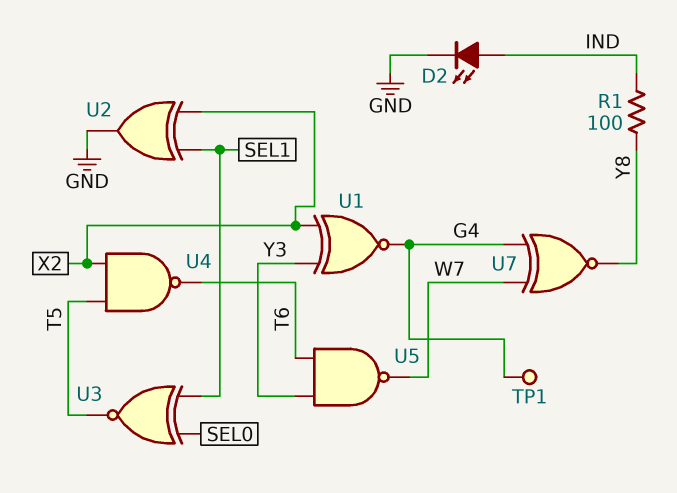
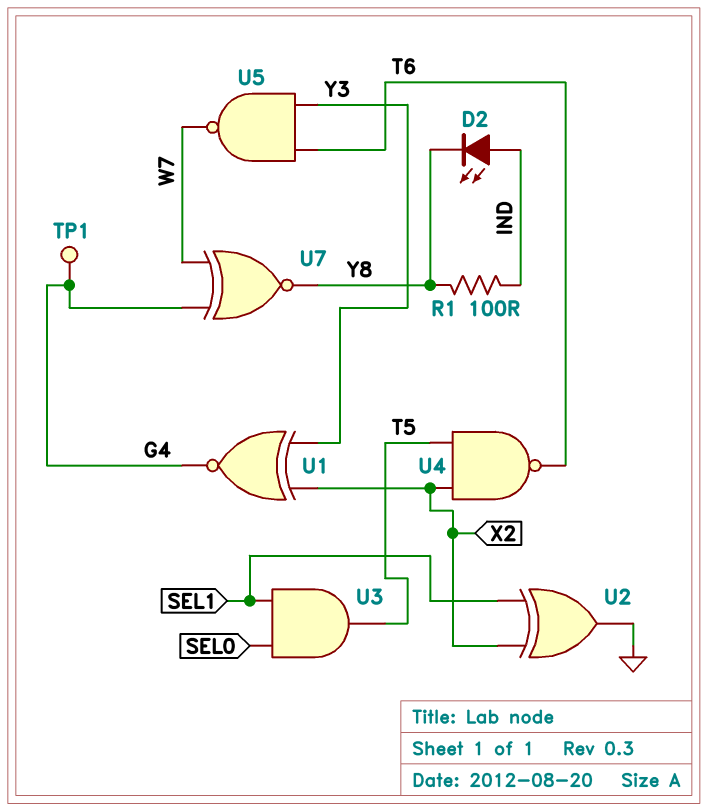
D2: LED (A IND, K GND) -> LED (A IND, K Y8)
U3: XNOR (in SEL0, in SEL1, out T5) -> AND (in SEL0, in SEL1, out T5)

